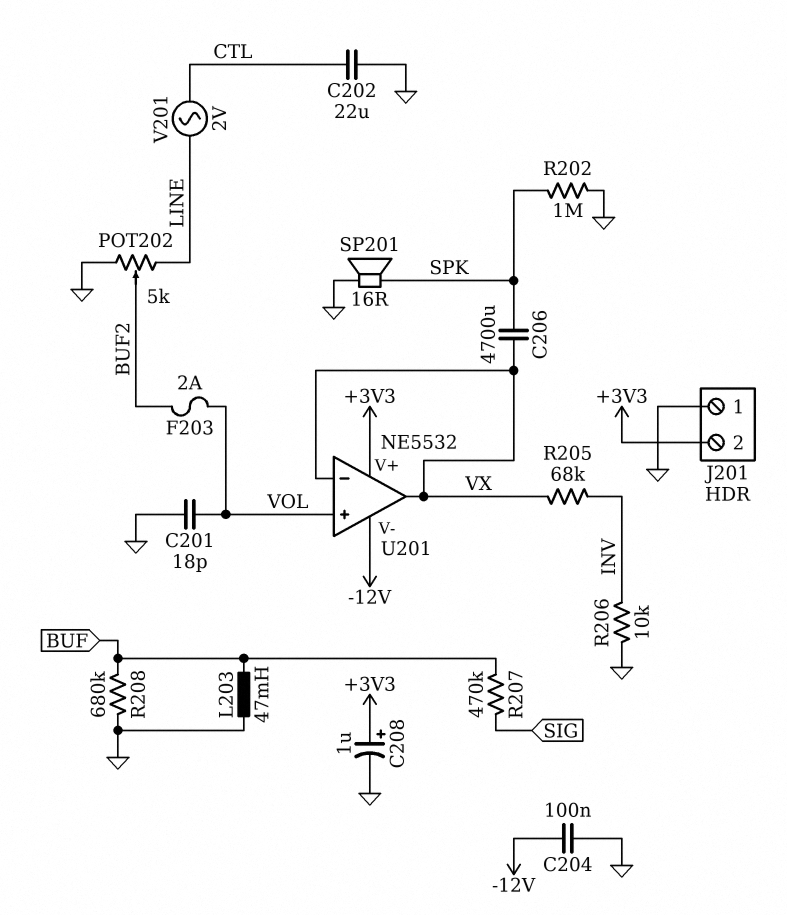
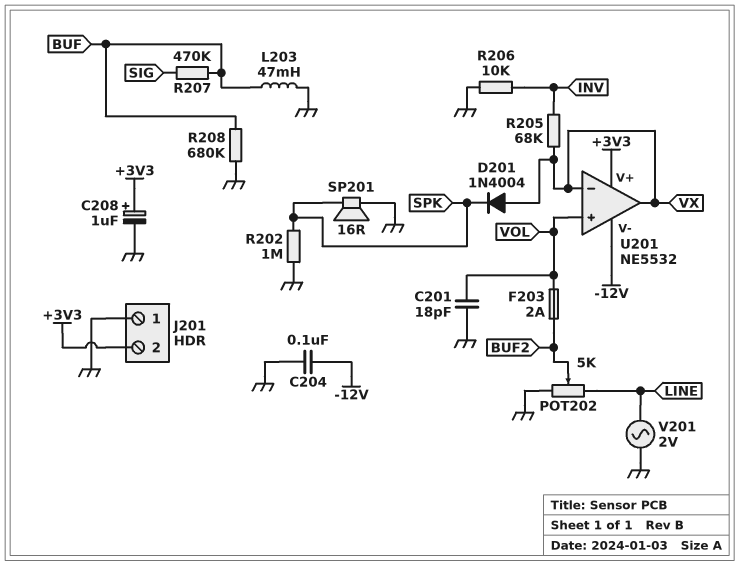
C202: 22uF (CTL, GND) -> none
C206: 4700uF (SPK, VX) -> none
D201: none -> diode 1N4004 (A VX, K SPK)
V201: AC 2V (CTL, LINE) -> AC 2V (GND, LINE)

